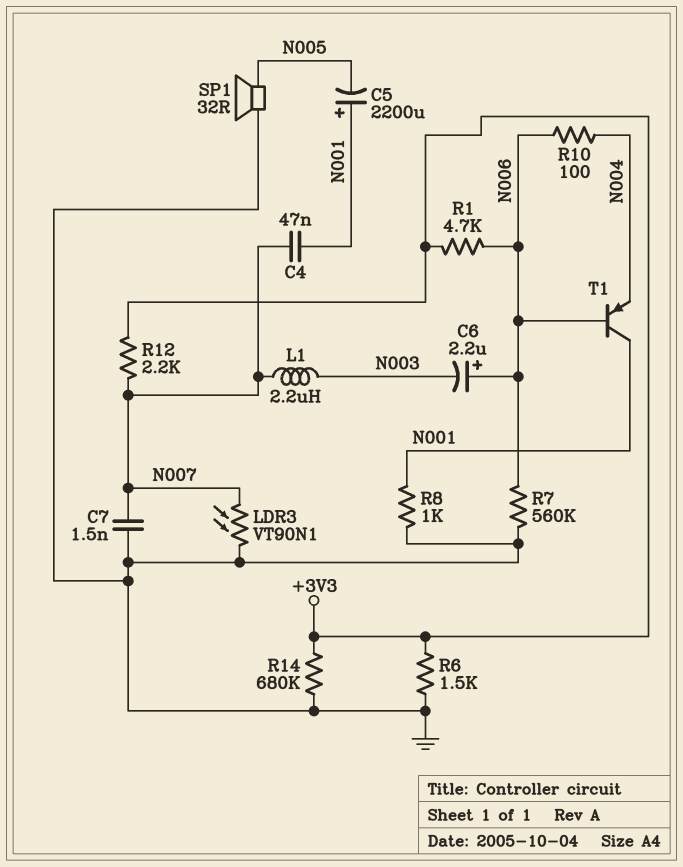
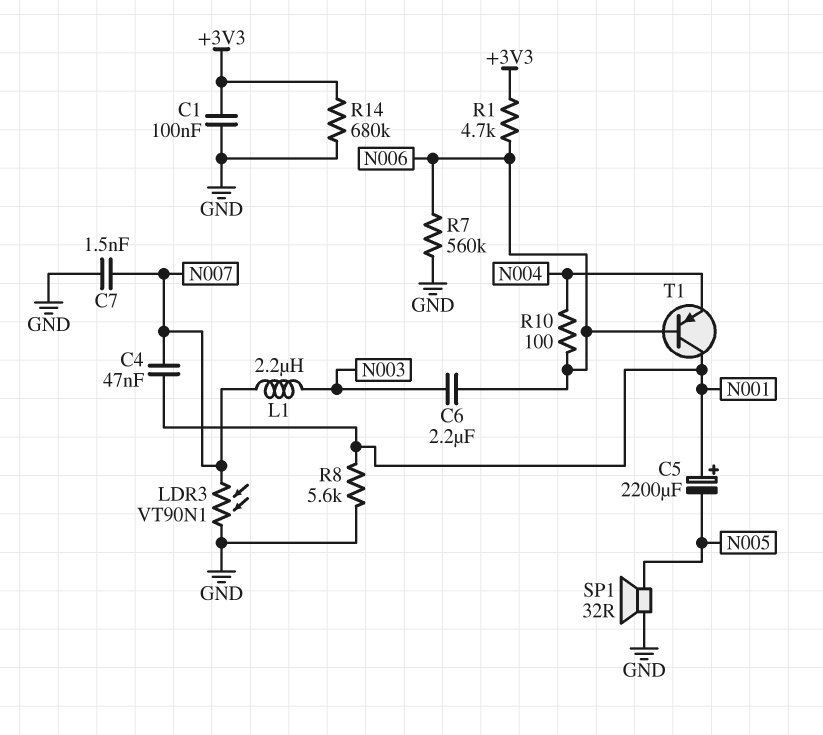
C1: none -> 100nF (+3V3, GND)
C6: 2.2uF (plus N006, minus N003) -> 2.2uF (N003, N006)
R6: 1.5k (+3V3, GND) -> none
R8: 1k (GND, N001) -> 5.6k (GND, N001)
R12: 2.2k (+3V3, N007) -> none

